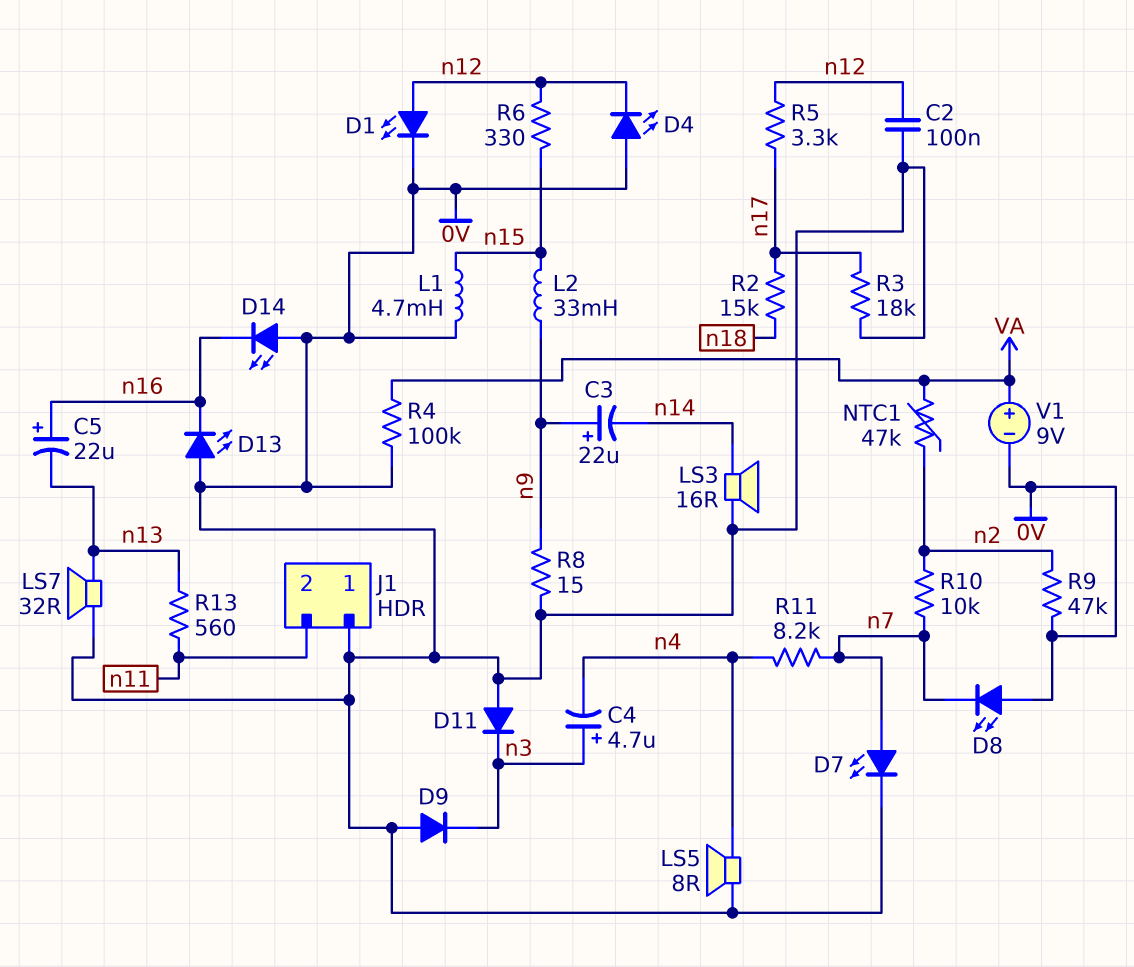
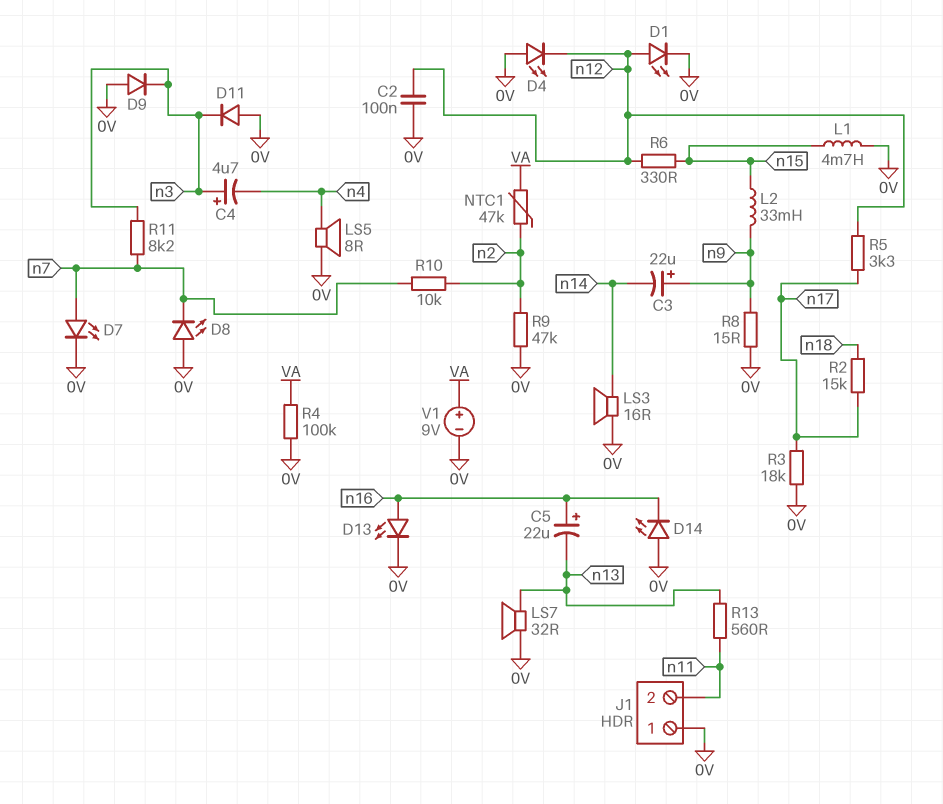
D13: LED (A 0V, K n16) -> LED (A n16, K 0V)
R11: 8.2k (n4, n7) -> 8.2k (n3, n7)

